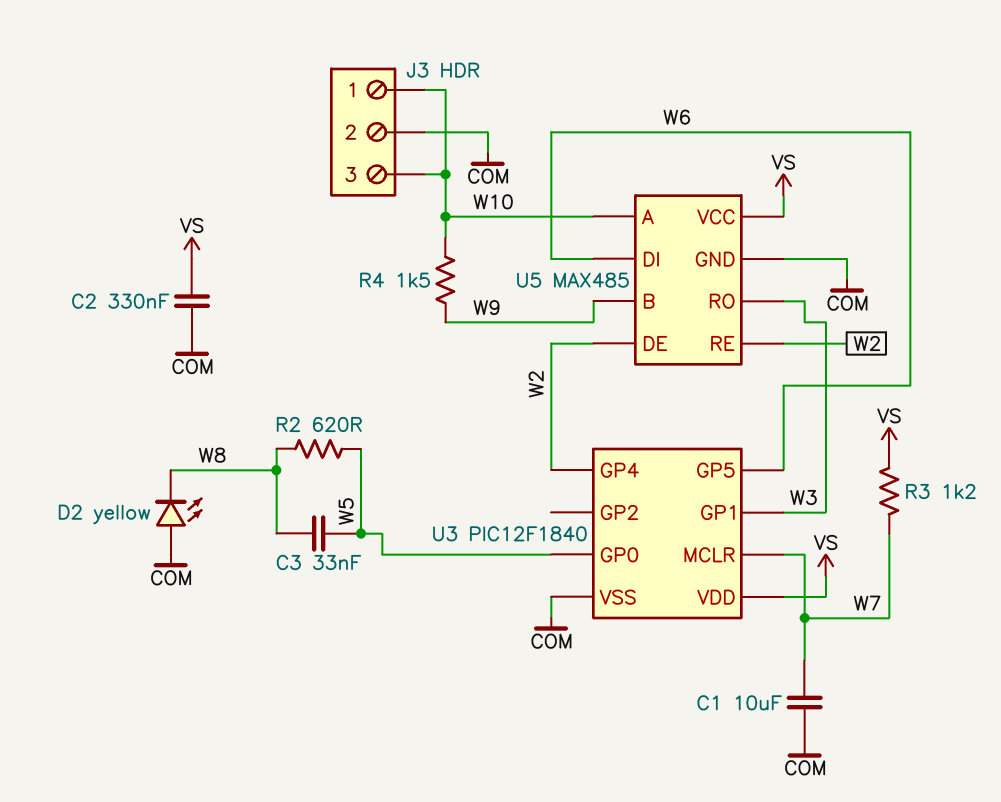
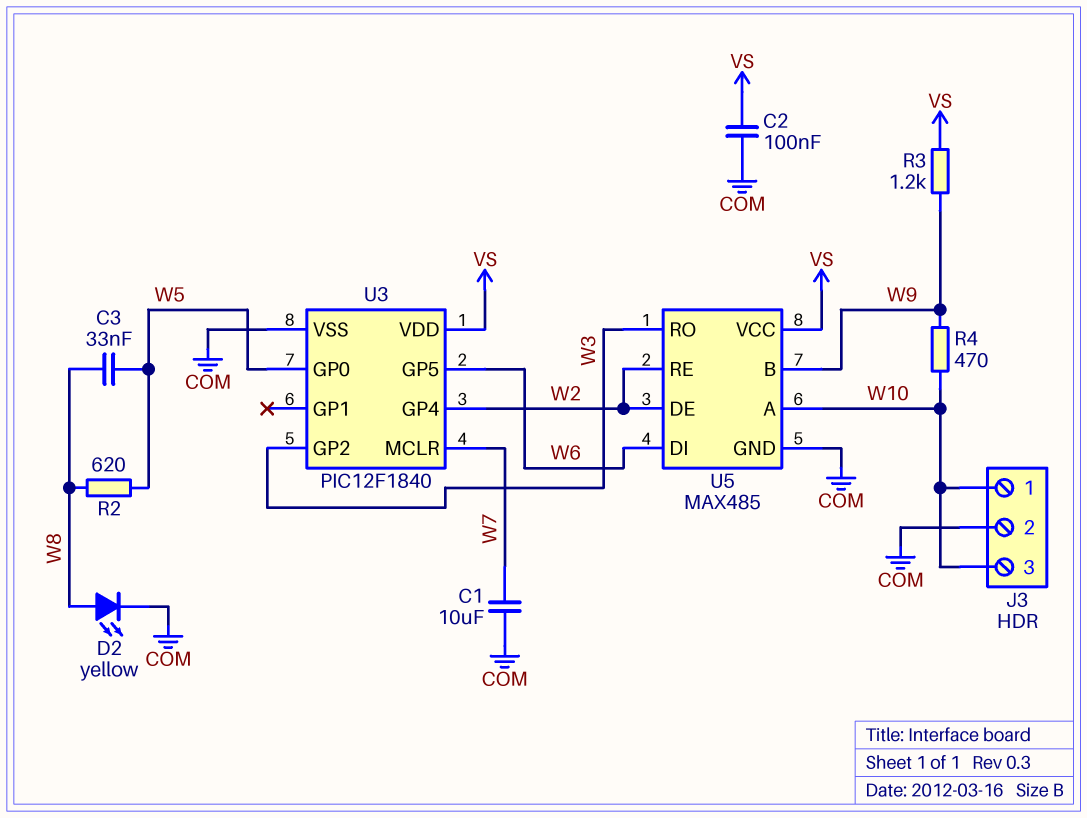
C2: 330nF (COM, VS) -> 100nF (COM, VS)
D2: LED yellow (A COM, K W8) -> LED yellow (A W8, K COM)
R3: 1.2k (VS, W7) -> 1.2k (VS, W9)
R4: 1.5k (W9, W10) -> 470 (W9, W10)
U3 pin GP1: W3 -> none
U3 pin GP2: none -> W3

